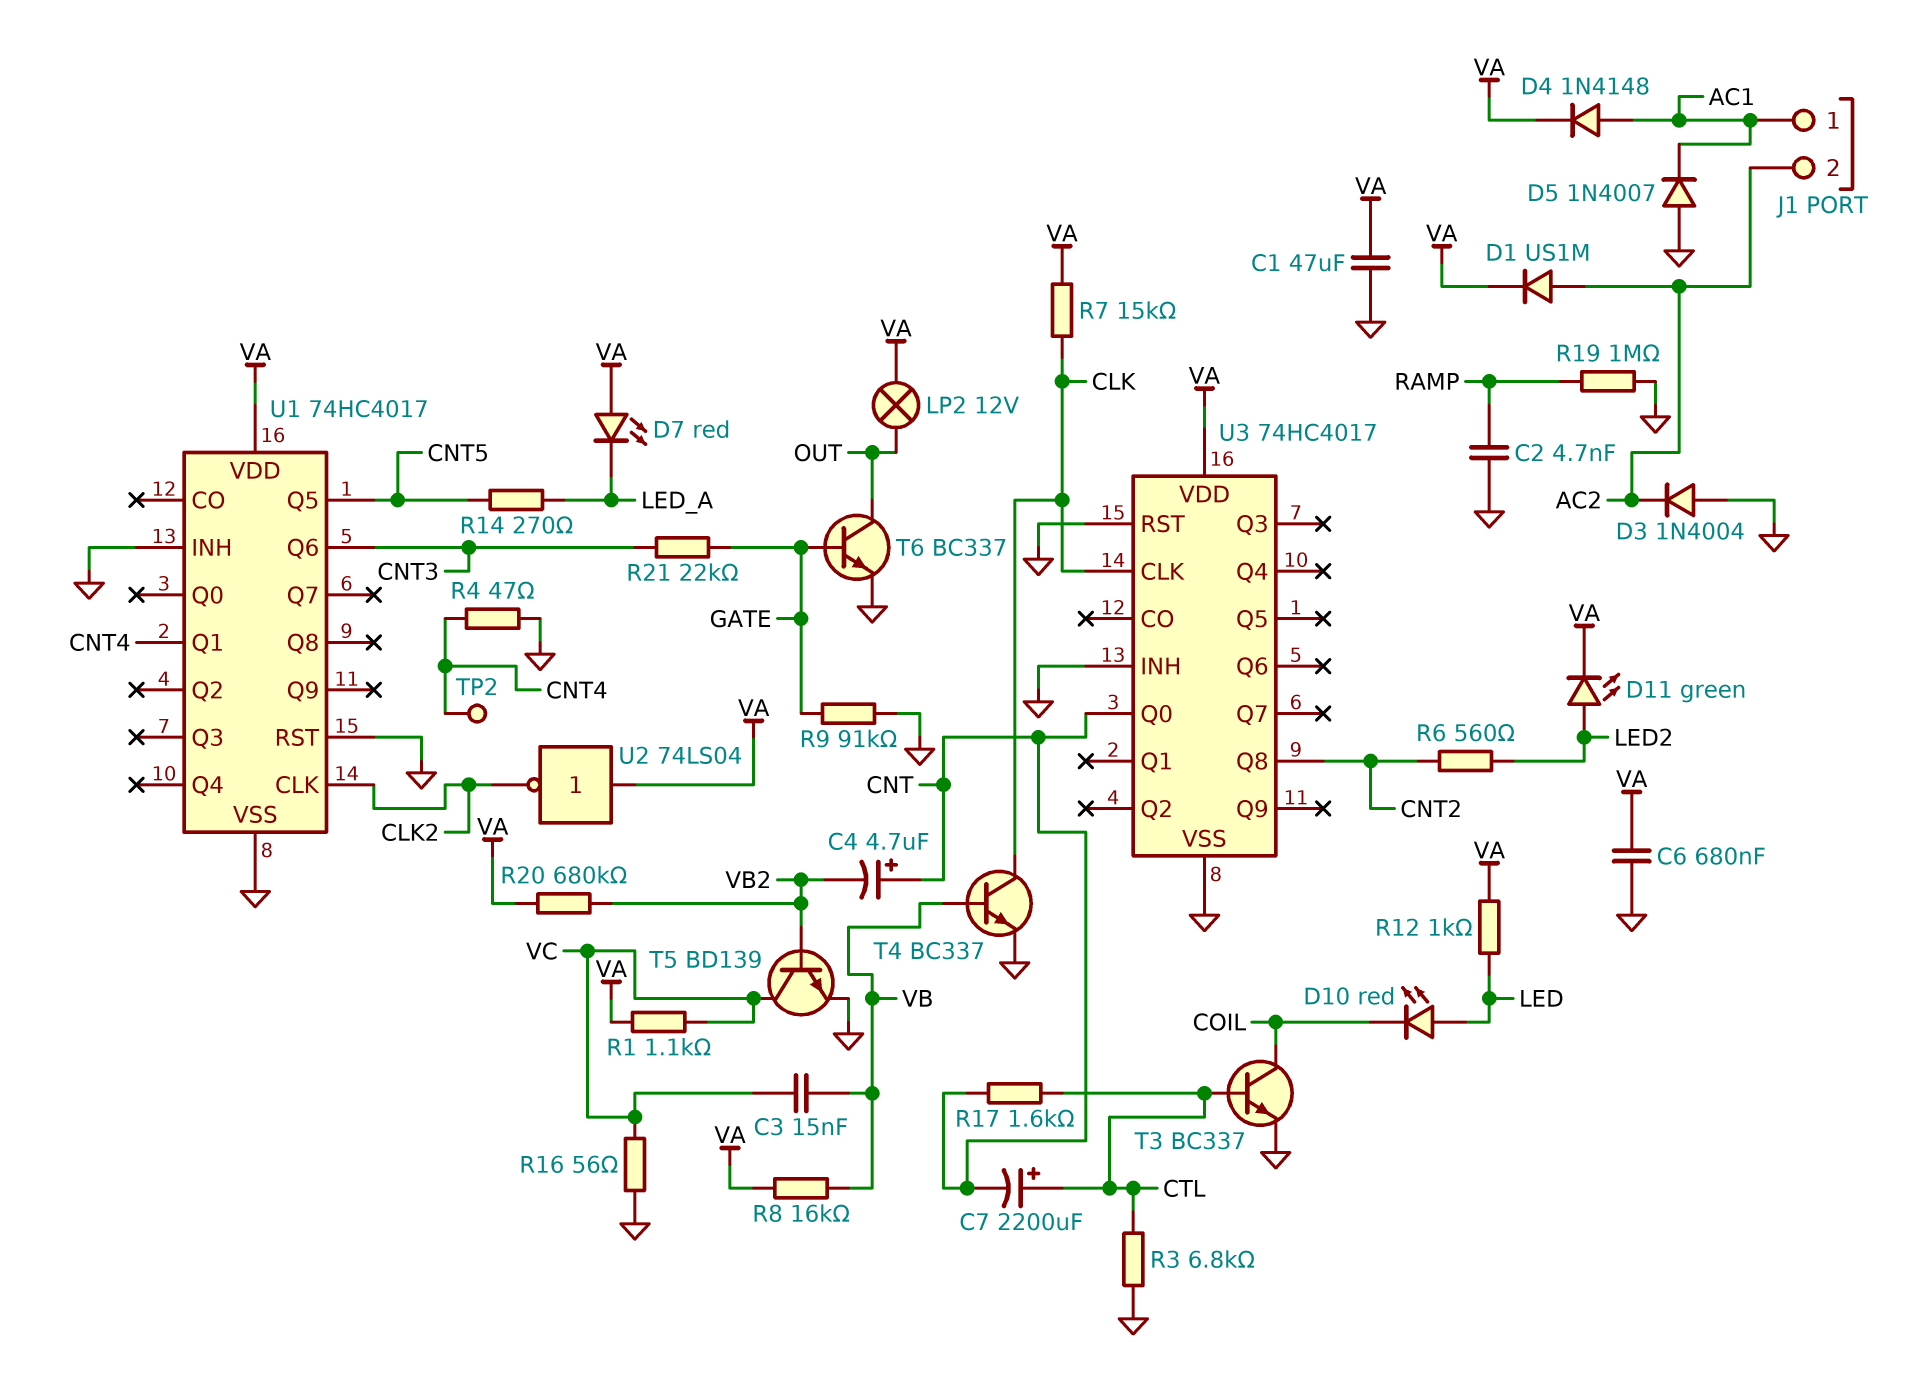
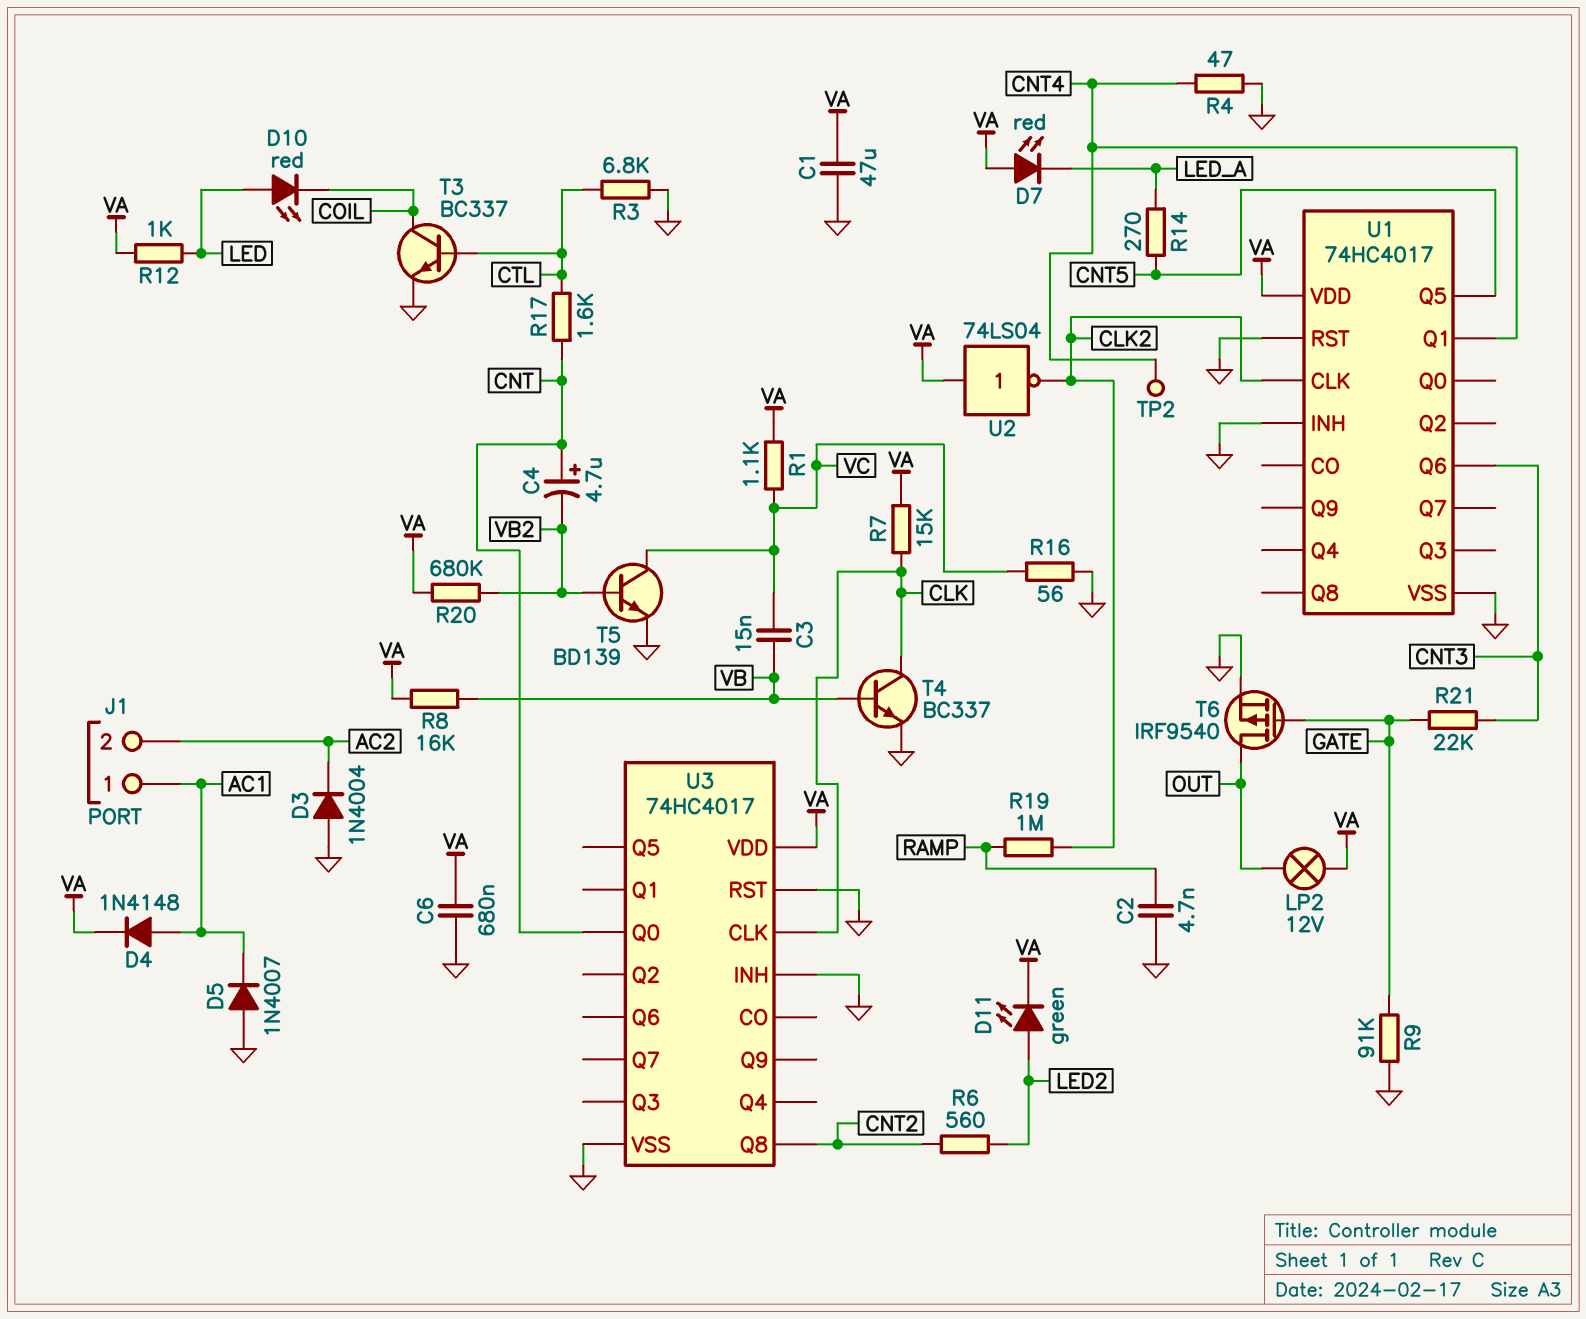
C7: 2200uF (plus CTL, minus CNT) -> none
D1: diode US1M (A AC2, K VA) -> none
R19: 1M (GND, RAMP) -> 1M (CLK2, RAMP)
T6: NPN BC337 (B GATE, C OUT, E GND) -> PMOS IRF9540 (G GATE, D OUT, S GND)

